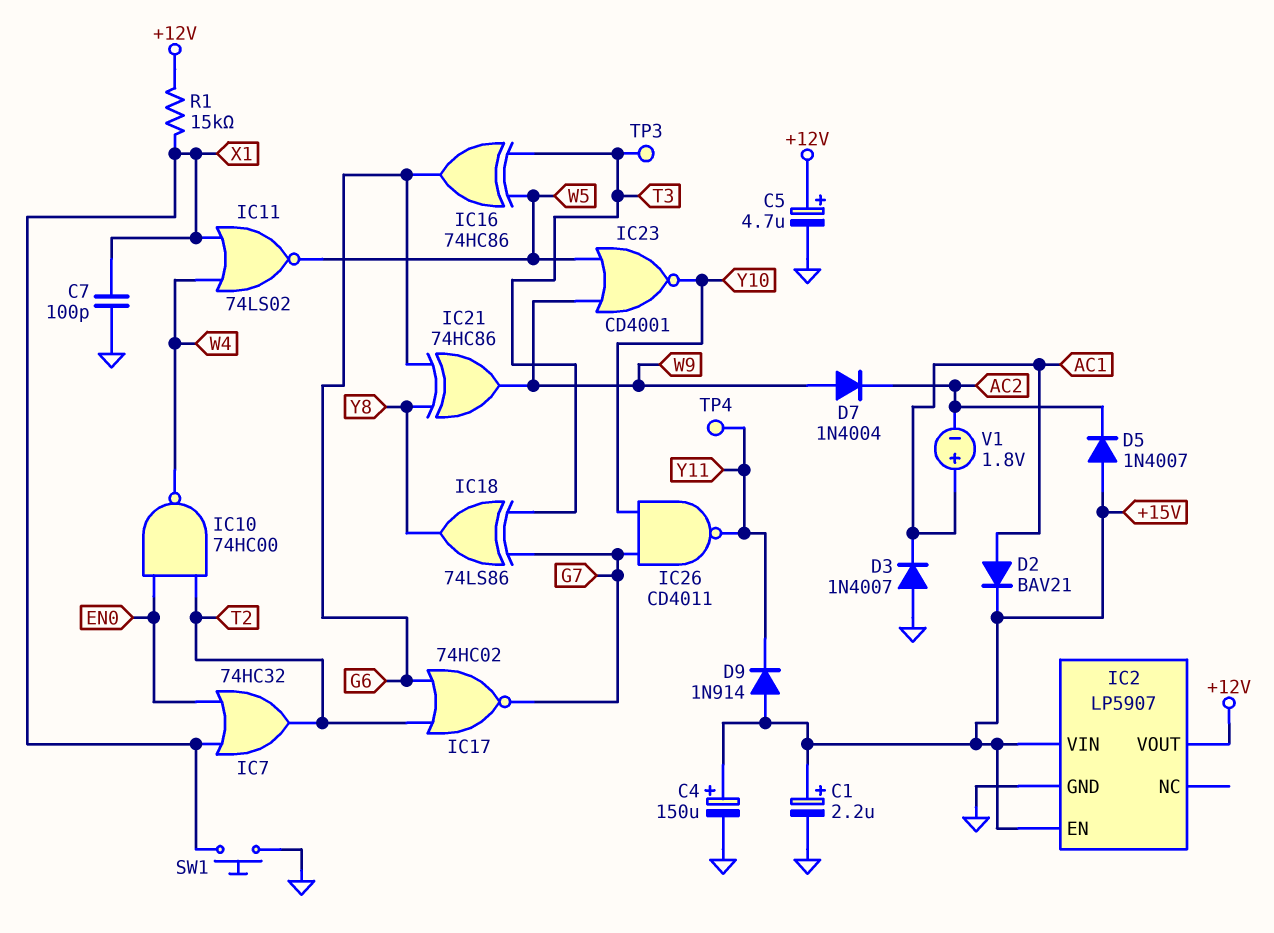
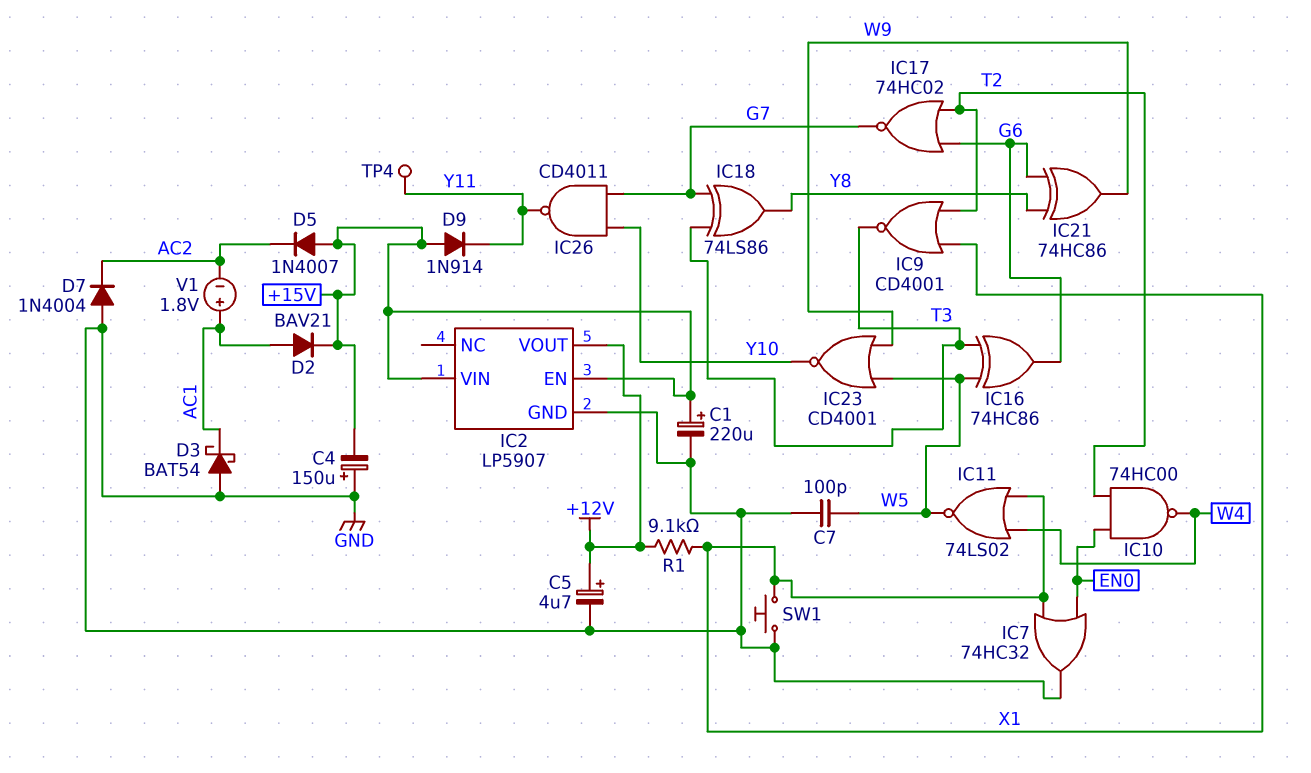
C1: 2.2uF (plus +15V, minus GND) -> 220uF (plus +15V, minus GND)
C4: 150uF (plus +15V, minus GND) -> 150uF (plus GND, minus +15V)
C7: 100pF (GND, X1) -> 100pF (GND, W5)
D3: diode 1N4007 (A GND, K AC1) -> schottky BAT54 (A GND, K AC1)
D7: diode 1N4004 (A W9, K AC2) -> diode 1N4004 (A GND, K AC2)
IC7: OR 74HC32 (in EN0, in X1, out T2) -> OR 74HC32 (in EN0, in X1, out GND)
IC9: none -> NOR CD4001 (in T2, in X1, out T3)
R1: 15k (+12V, X1) -> 9.1k (+12V, X1)
TP3: test point (T3) -> none

